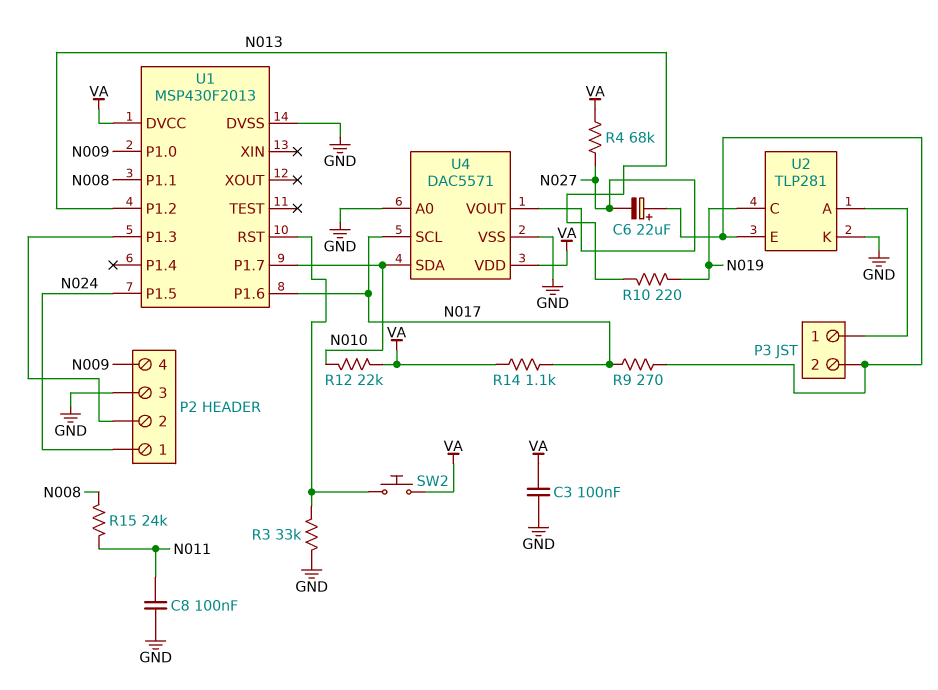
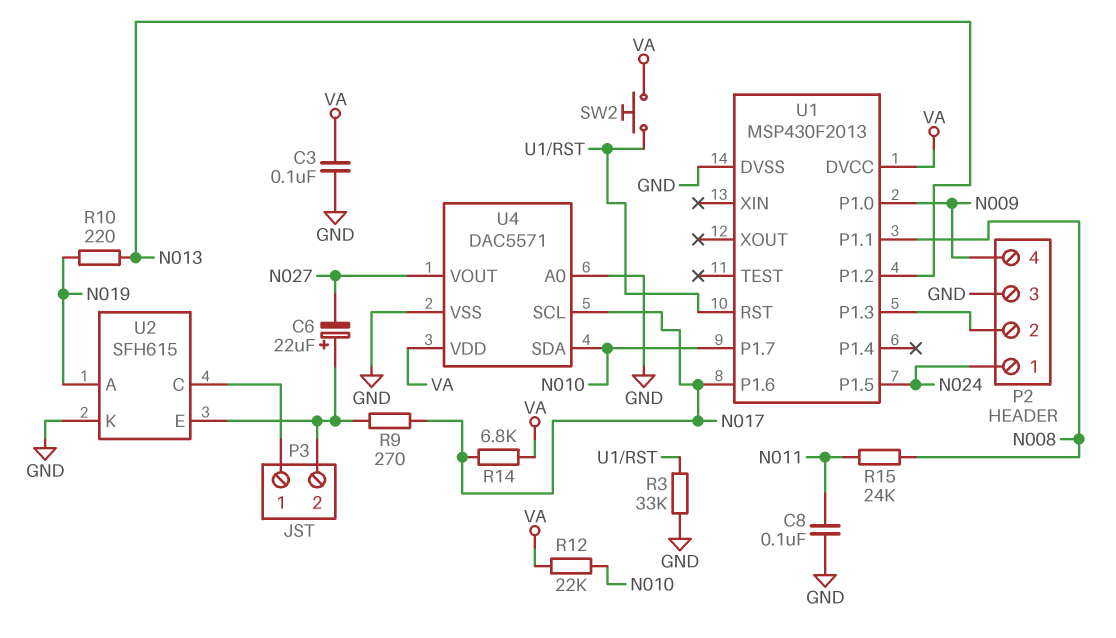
R4: 68k (N027, VA) -> none
R14: 1.1k (N017, VA) -> 6.8k (N017, VA)
U2: TLP281 -> SFH615
U2 pin A: P3/1 -> N019
U2 pin C: N019 -> P3/1

